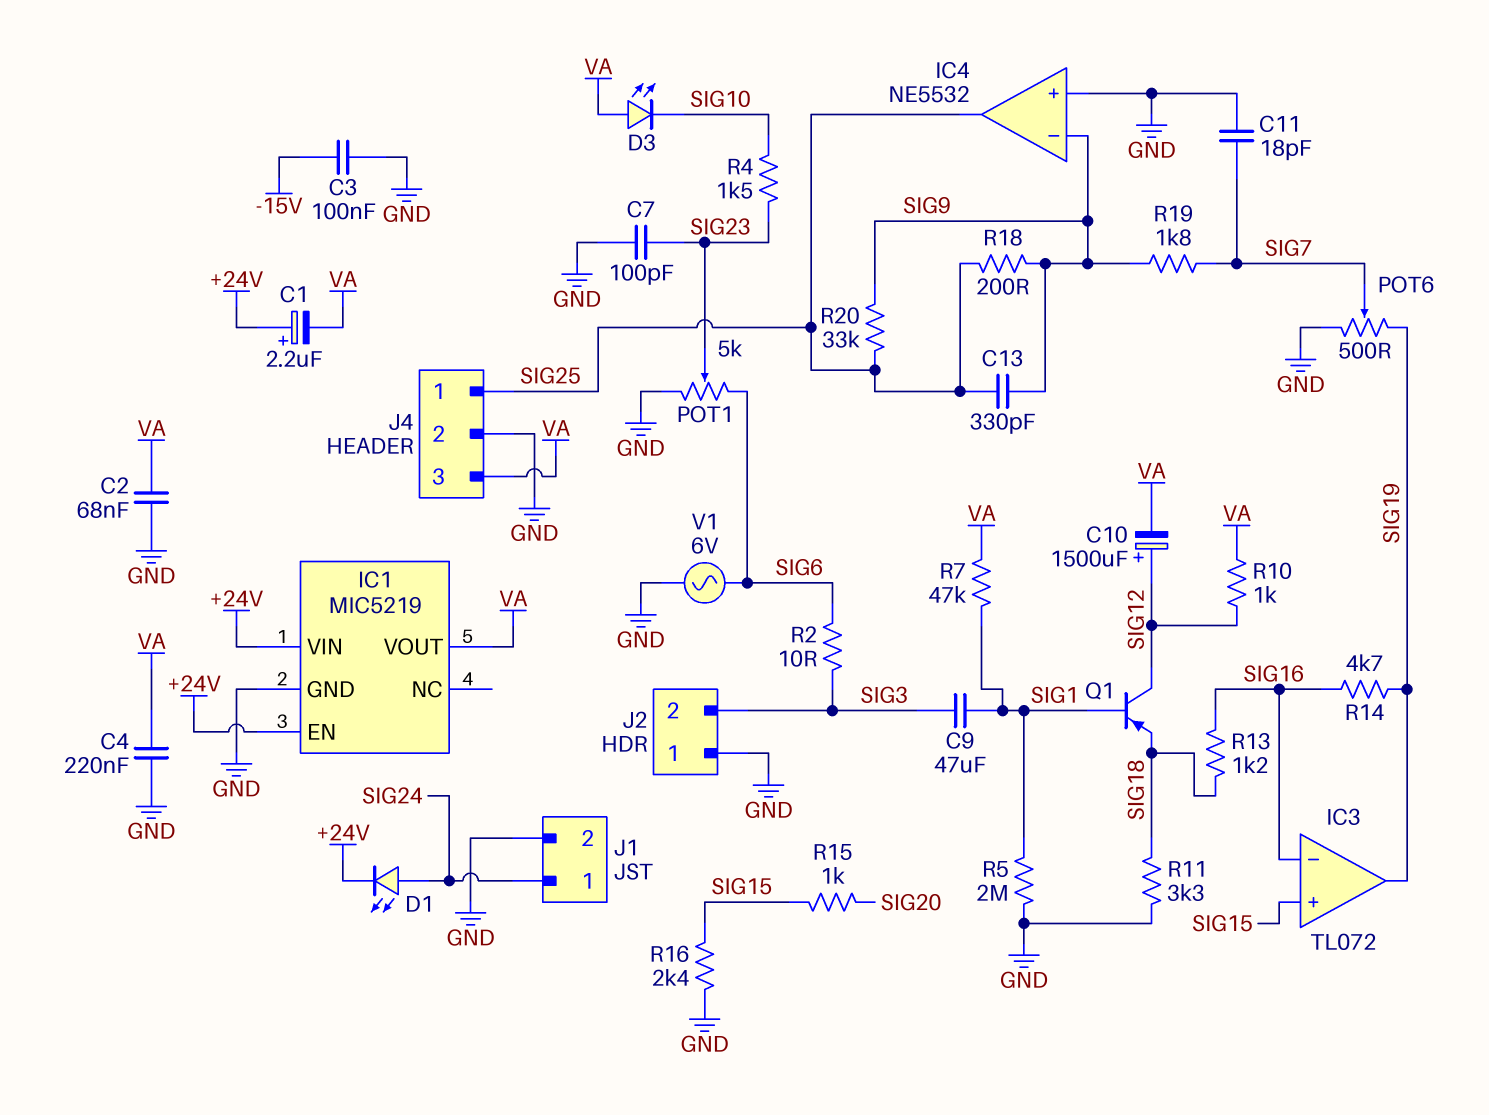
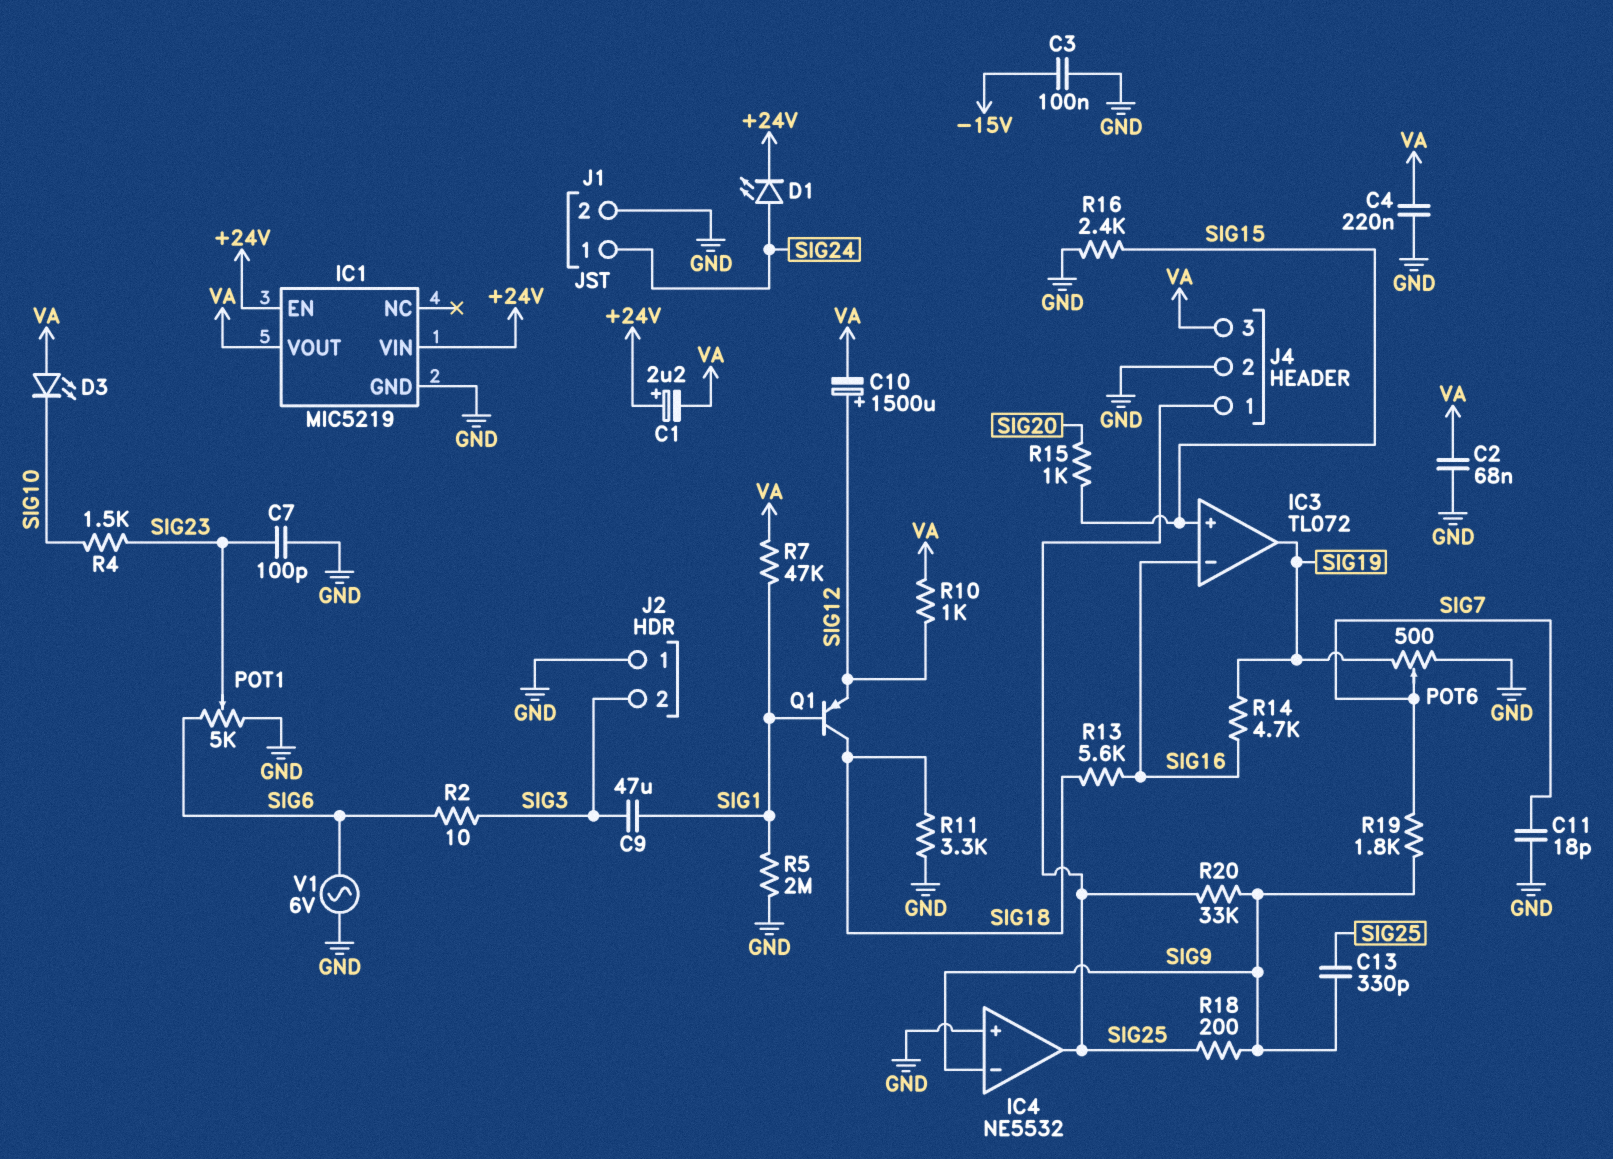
Q1: PNP (B SIG1, C SIG12, E SIG18) -> PNP (B SIG1, C SIG18, E SIG12)
R13: 1.2k (SIG16, SIG18) -> 5.6k (SIG16, SIG18)

